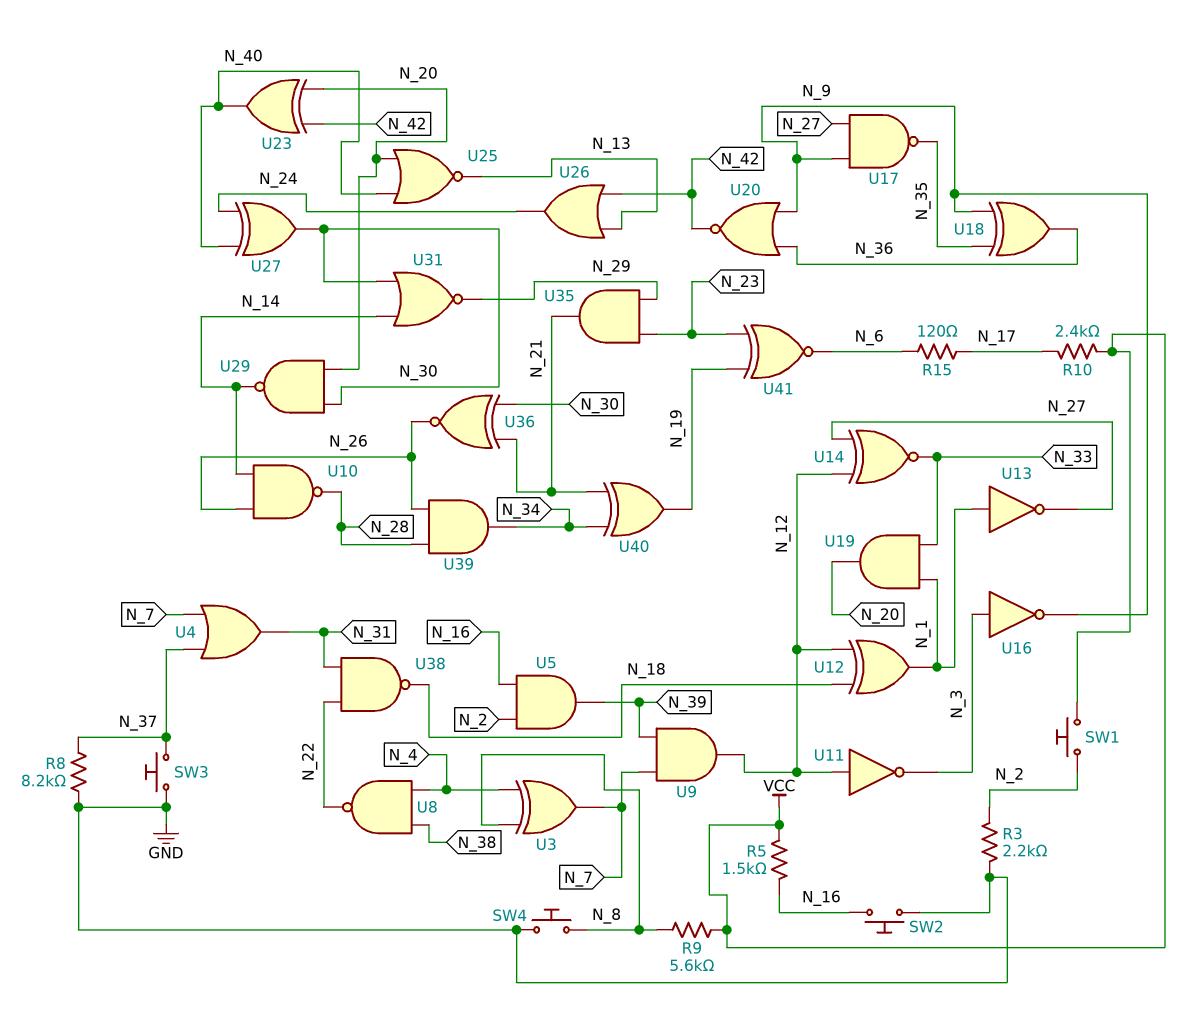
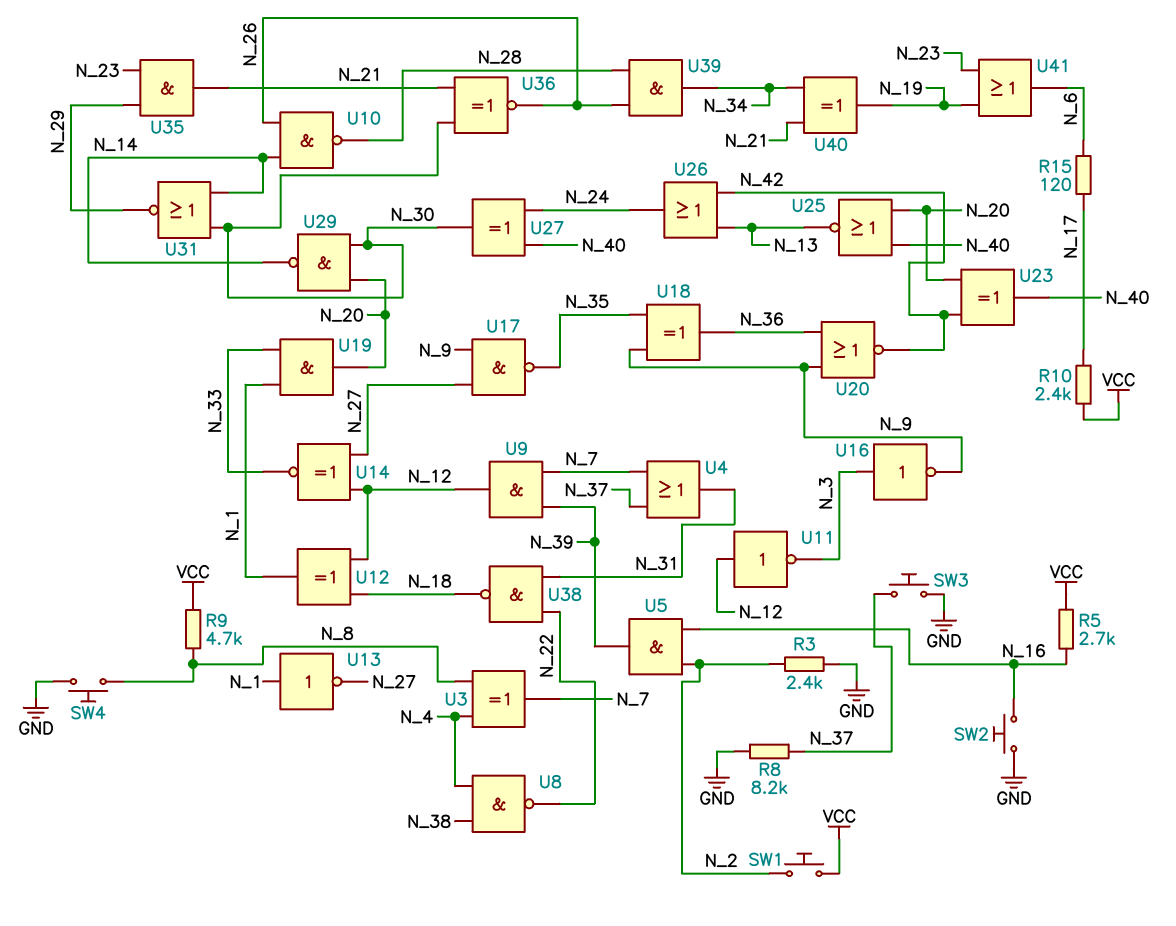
R3: 2.2k (GND, N_2) -> 2.4k (GND, N_2)
R5: 1.5k (N_16, VCC) -> 2.7k (N_16, VCC)
R9: 5.6k (N_8, VCC) -> 4.7k (N_8, VCC)
U41: XNOR (in N_19, in N_23, out N_6) -> OR (in N_19, in N_23, out N_6)

